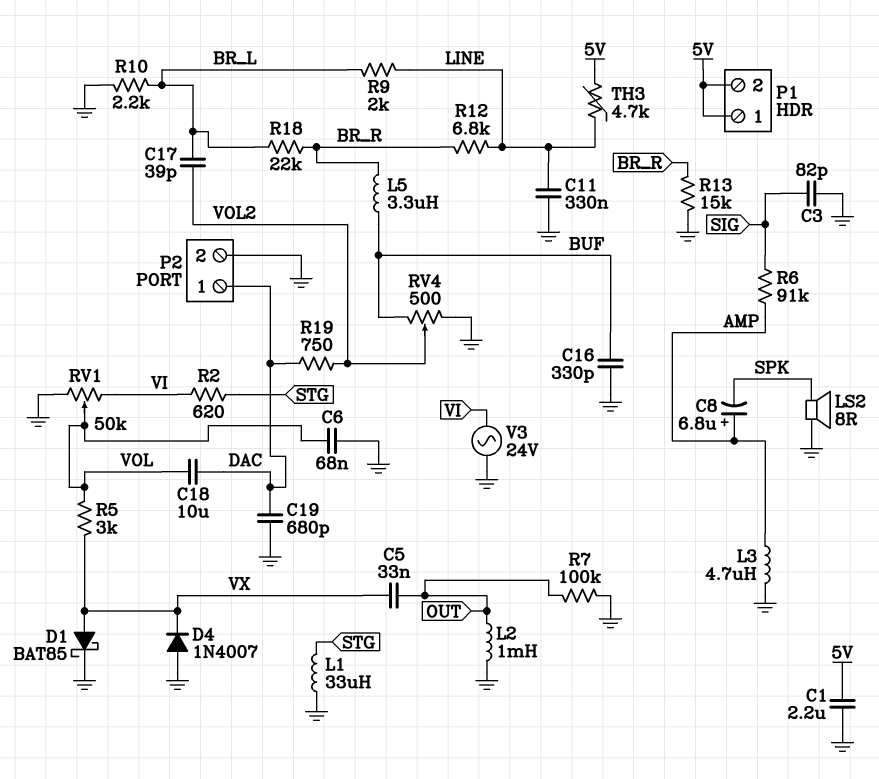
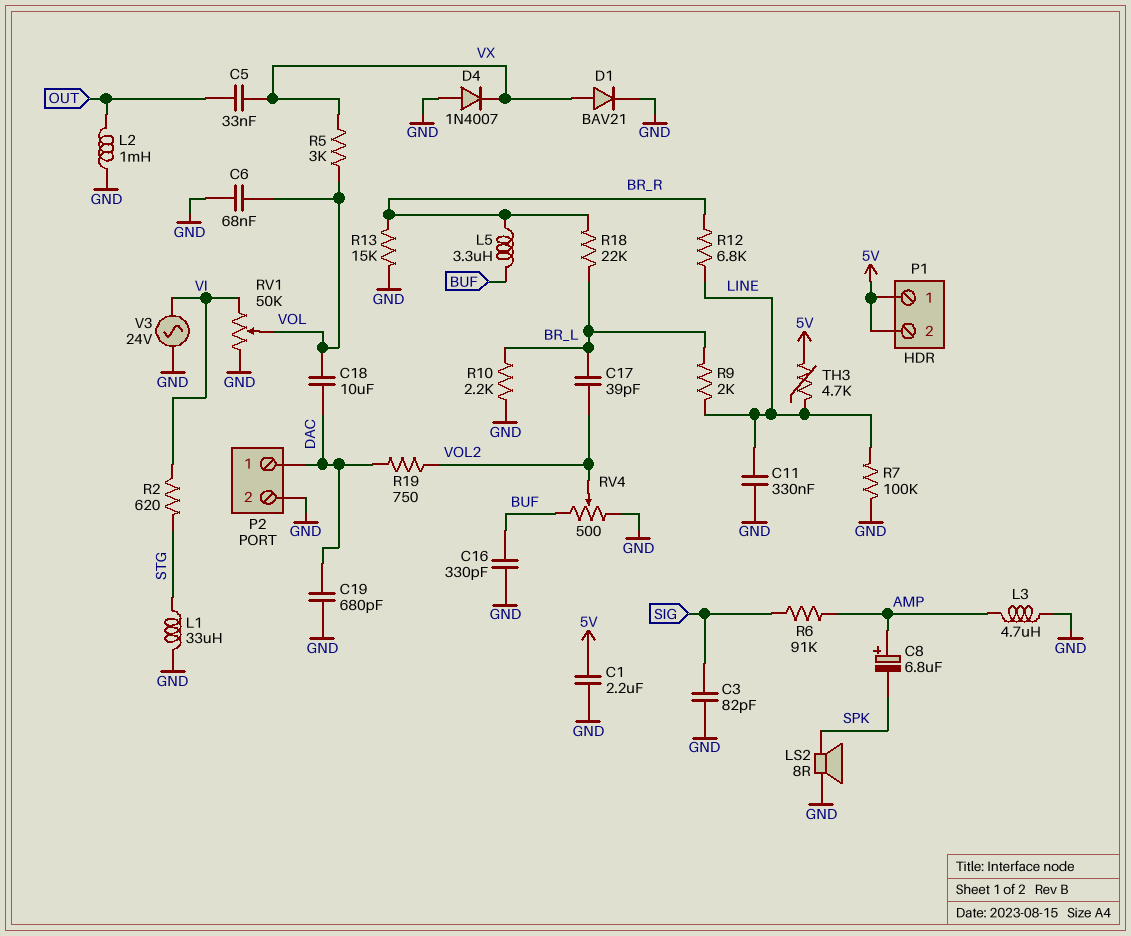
D1: schottky BAT85 (A VX, K GND) -> diode BAV21 (A VX, K GND)
R7: 100k (GND, OUT) -> 100k (GND, LINE)

